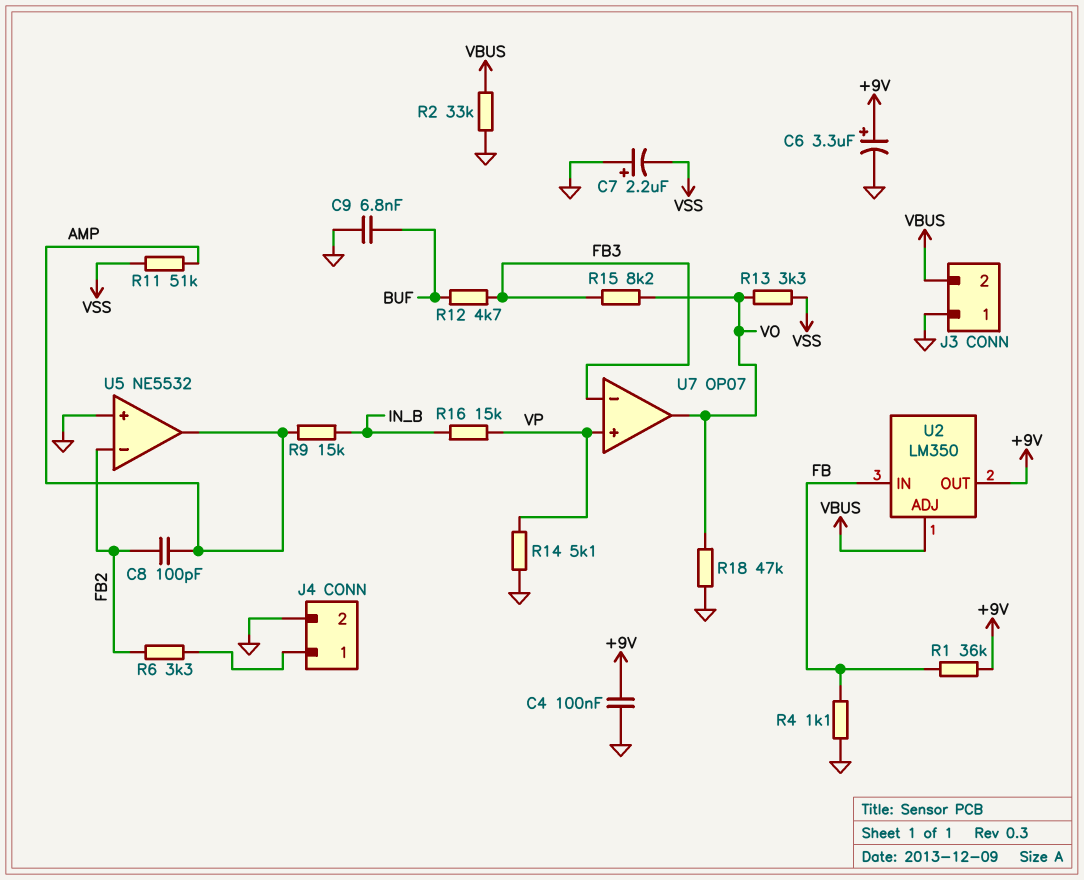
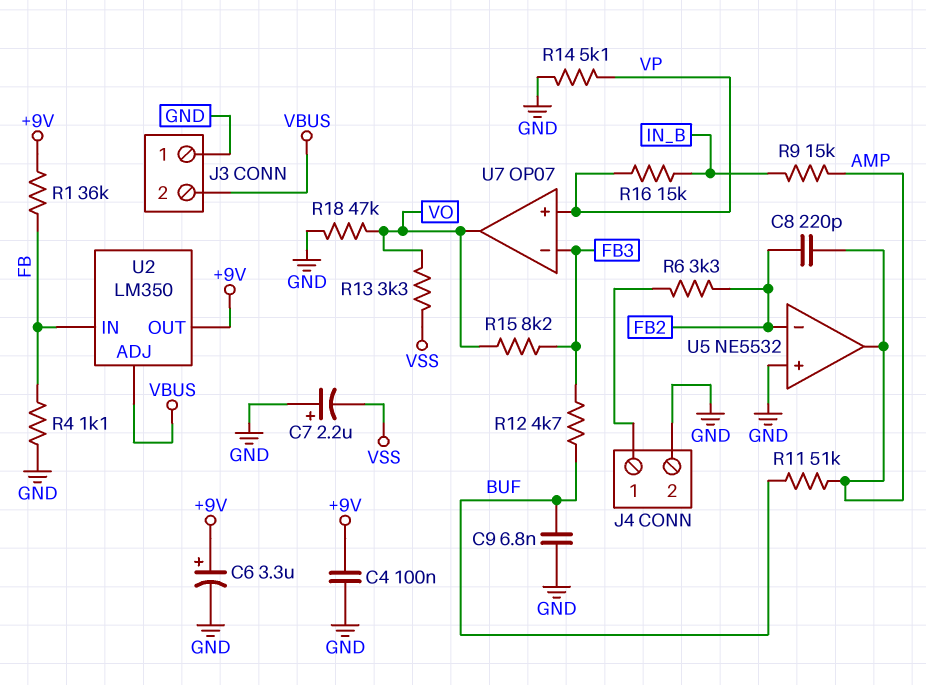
C8: 100pF (AMP, FB2) -> 220pF (AMP, FB2)
R2: 33k (GND, VBUS) -> none
R11: 51k (AMP, VSS) -> 51k (AMP, BUF)

